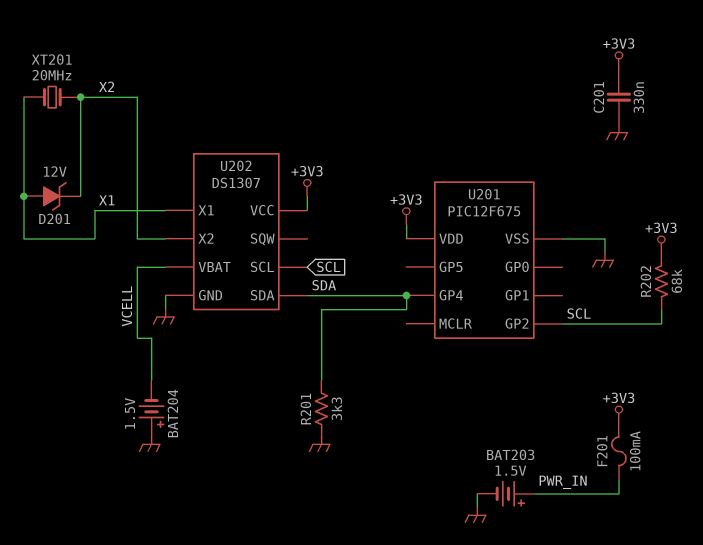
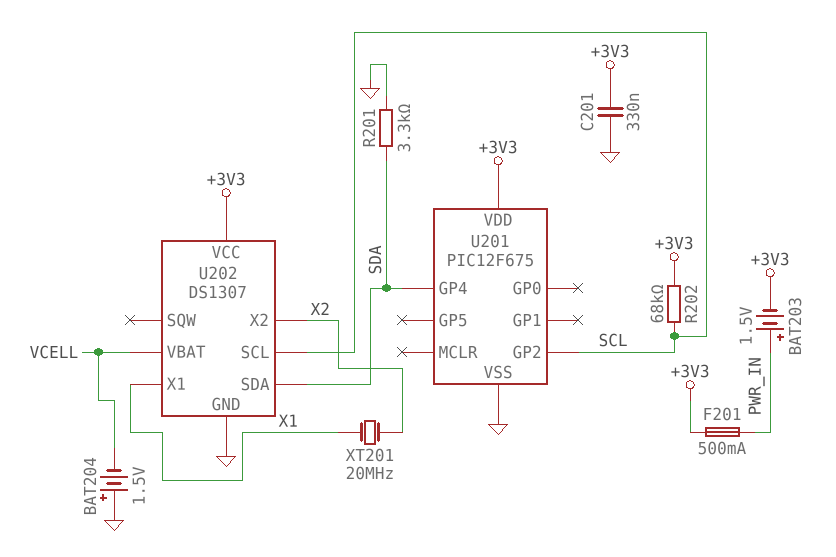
BAT203: 1.5V (plus PWR_IN, minus GND) -> 1.5V (plus PWR_IN, minus +3V3)
D201: zener 12V (A X1, K X2) -> none
F201: 100mA (+3V3, PWR_IN) -> 500mA (+3V3, PWR_IN)

